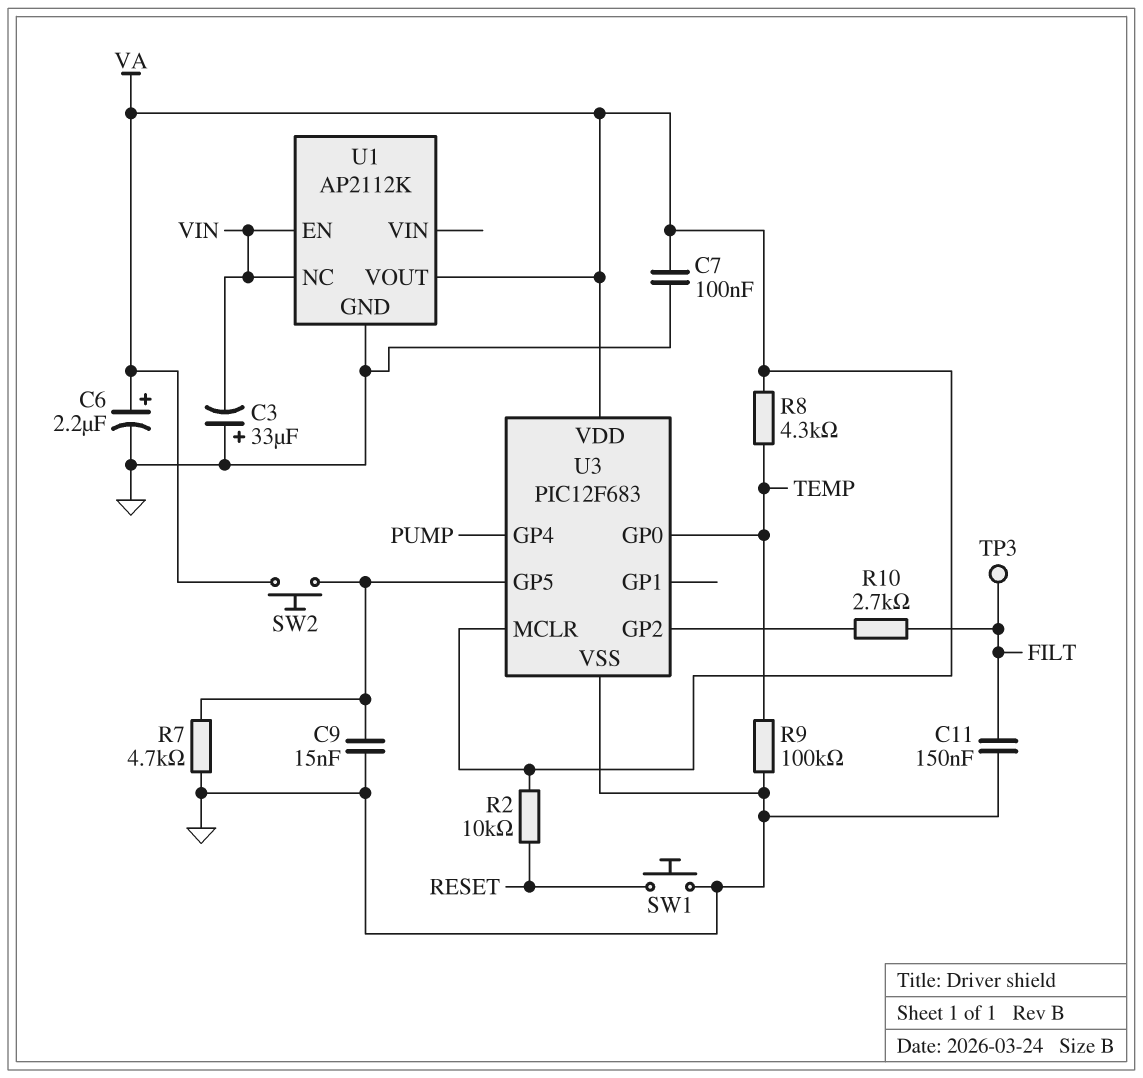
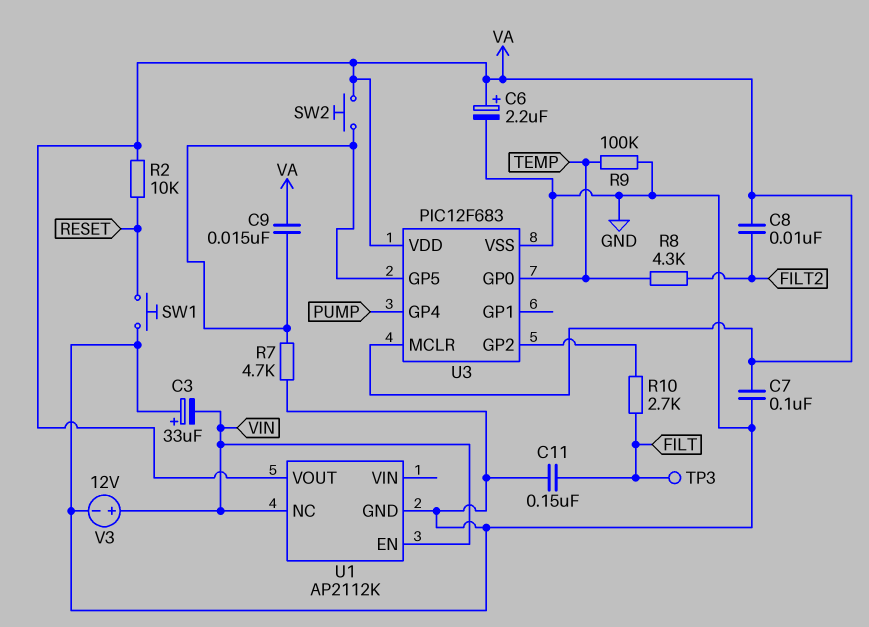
C8: none -> 10nF (FILT2, VA)
C9: 15nF (GND, U3/GP5) -> 15nF (U3/GP5, VA)
R8: 4.3k (TEMP, VA) -> 4.3k (FILT2, TEMP)
V3: none -> 12V (plus VIN, minus GND)

